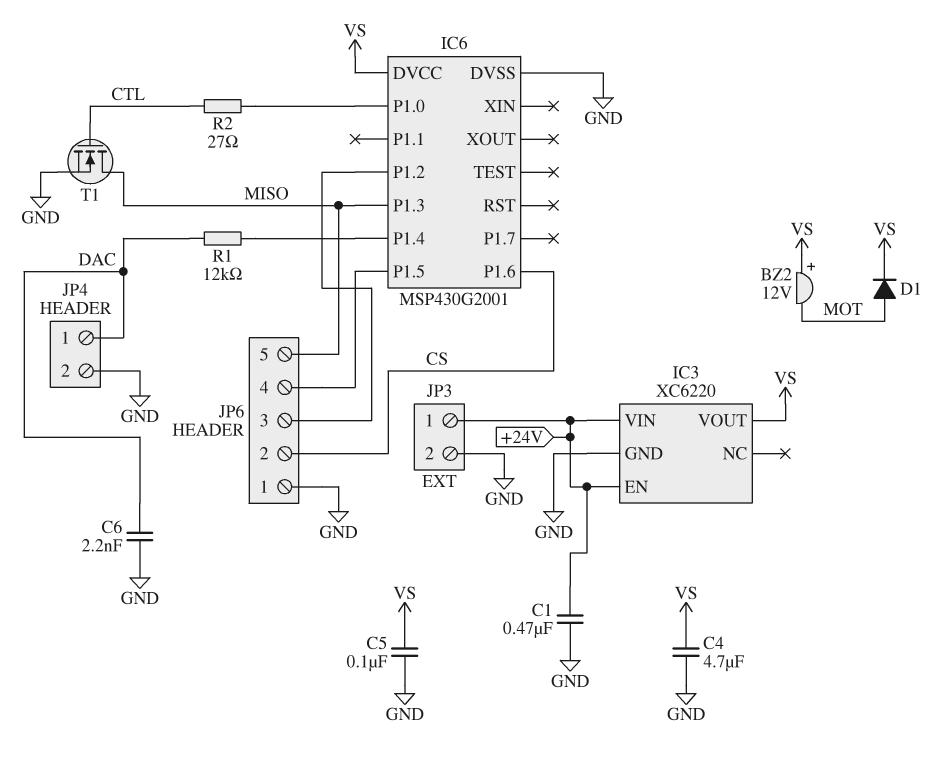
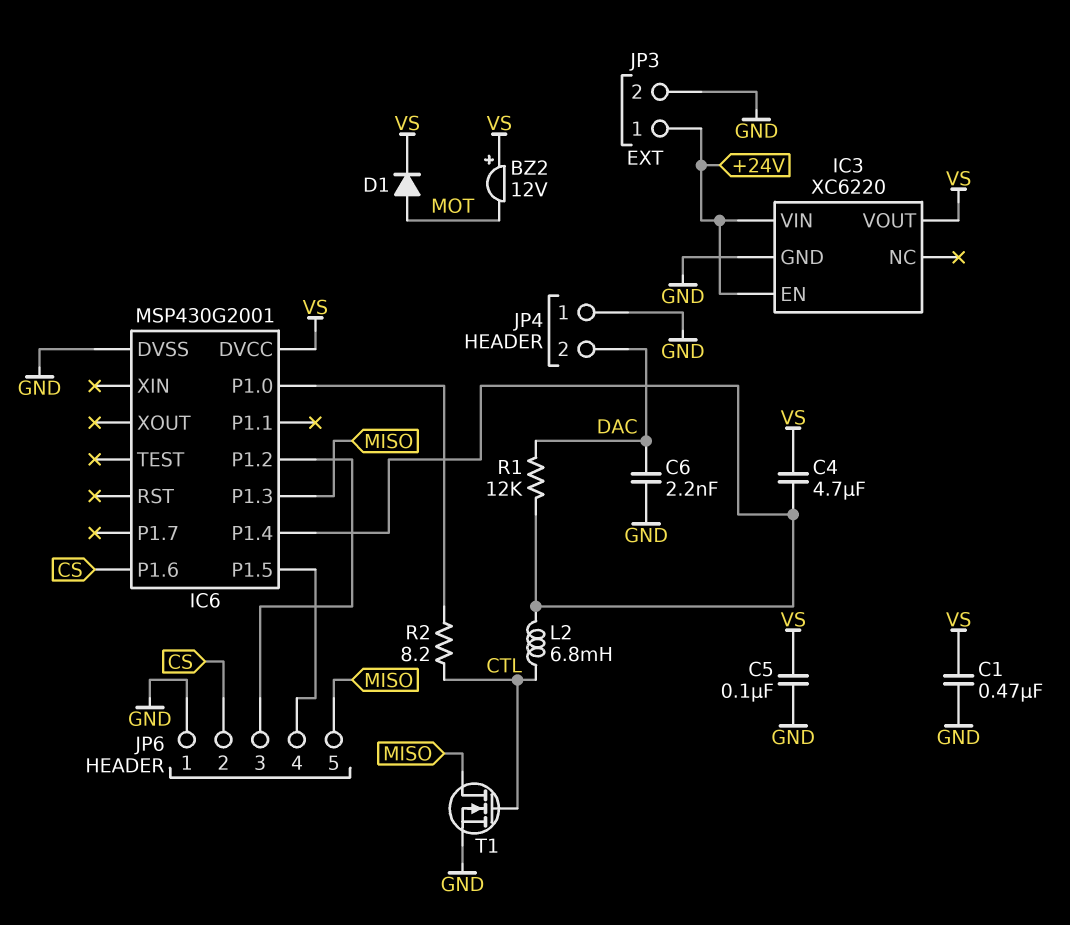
C1: 470nF (+24V, GND) -> 470nF (GND, VS)
C4: 4.7uF (GND, VS) -> 4.7uF (IC6/P1.4, VS)
JP4 pin 1: DAC -> GND
JP4 pin 2: GND -> DAC
L2: none -> 6.8mH (CTL, IC6/P1.4)
R2: 27 (CTL, IC6/P1.0) -> 8.2 (CTL, IC6/P1.0)

